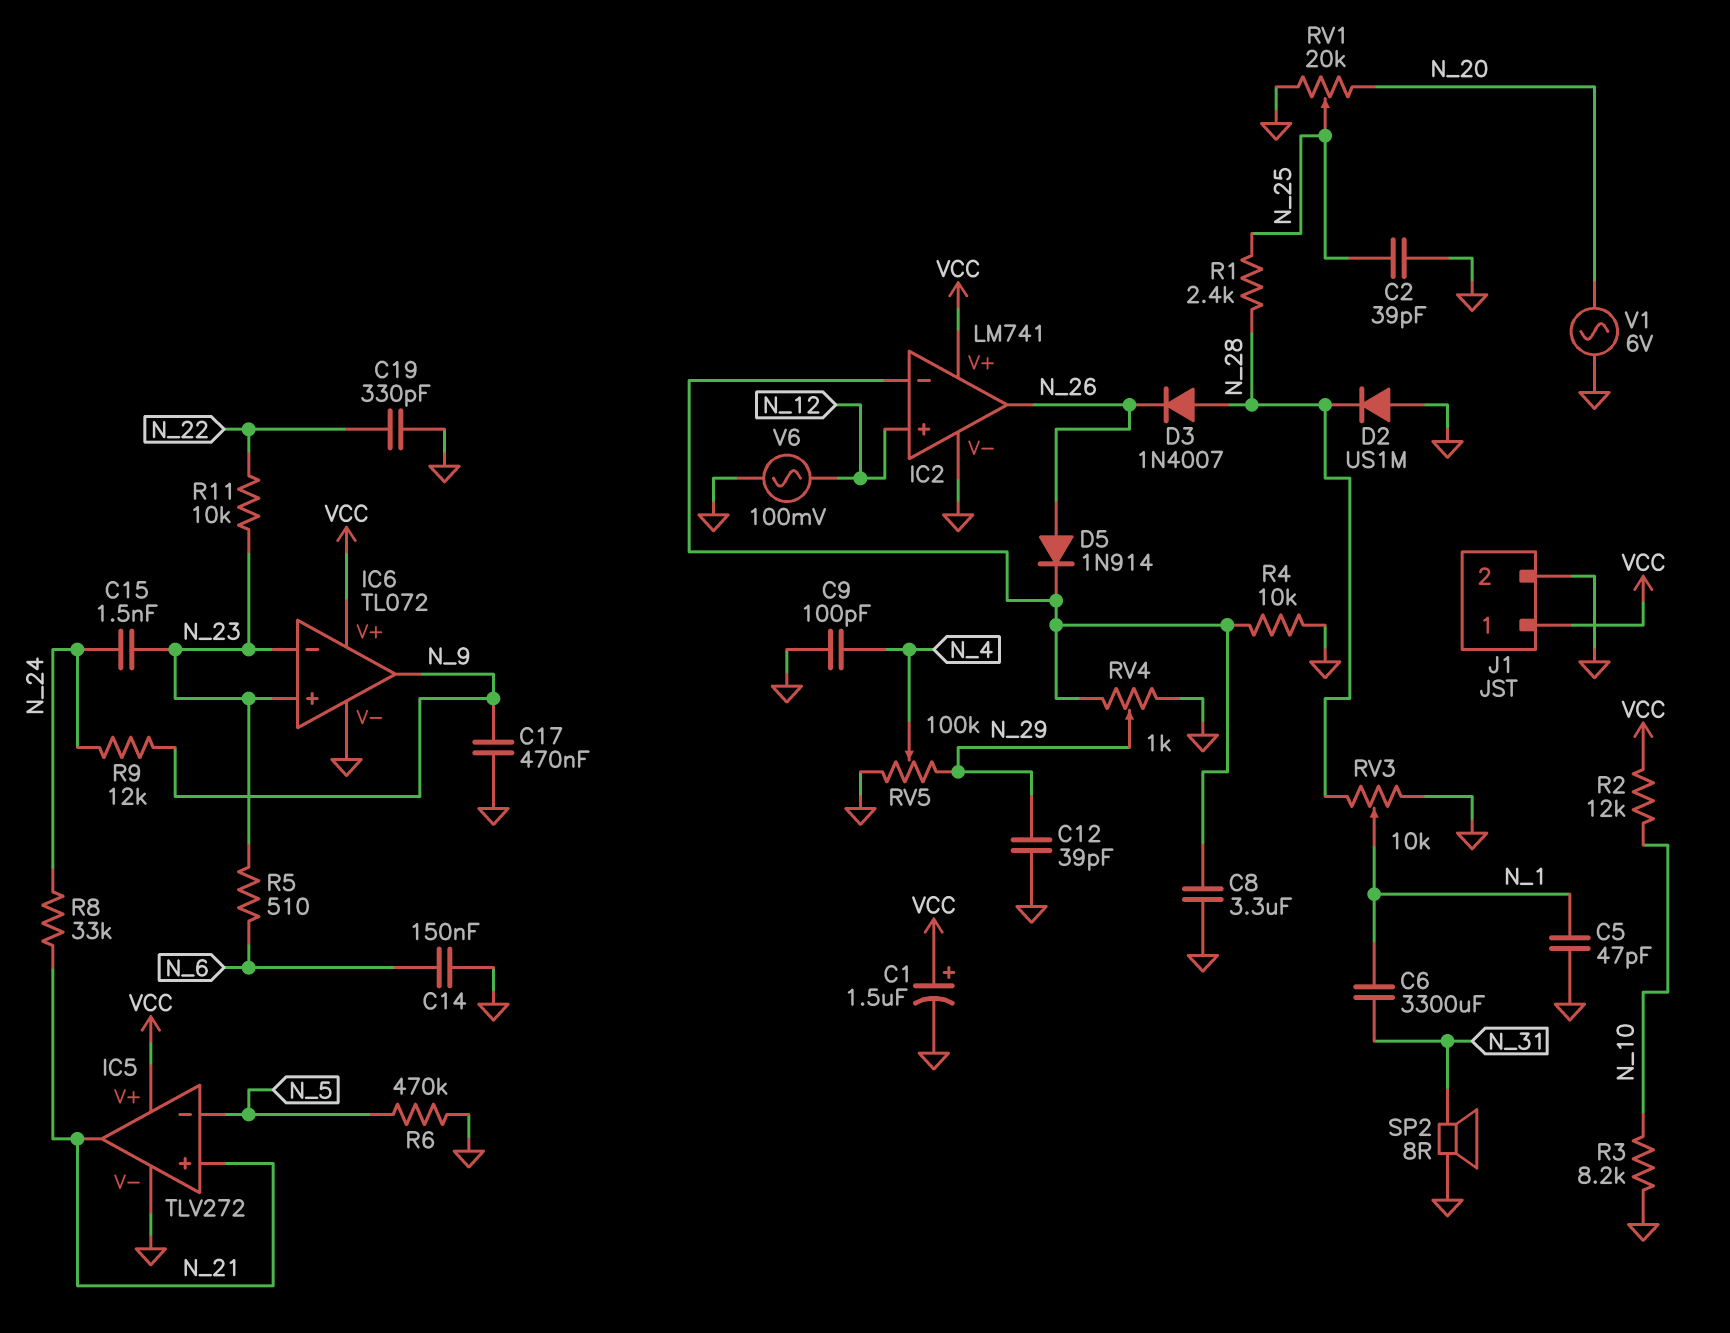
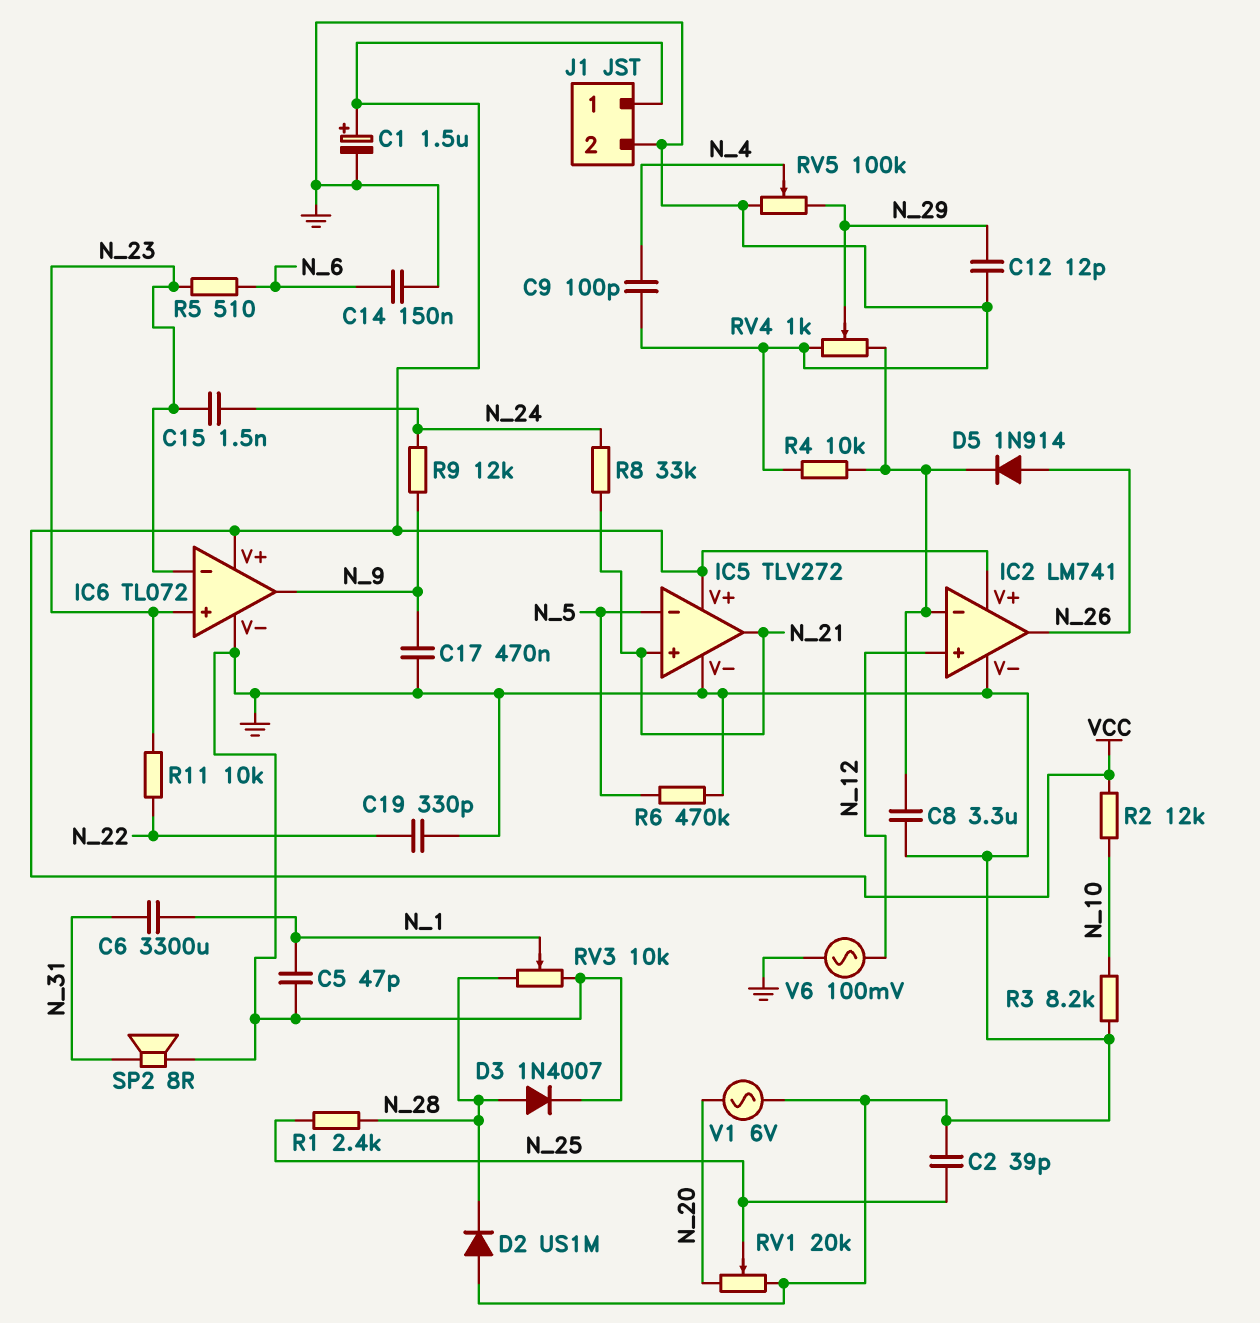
C12: 39pF (GND, N_29) -> 12pF (GND, N_29)
D3: diode 1N4007 (A N_28, K N_26) -> diode 1N4007 (A N_28, K GND)

